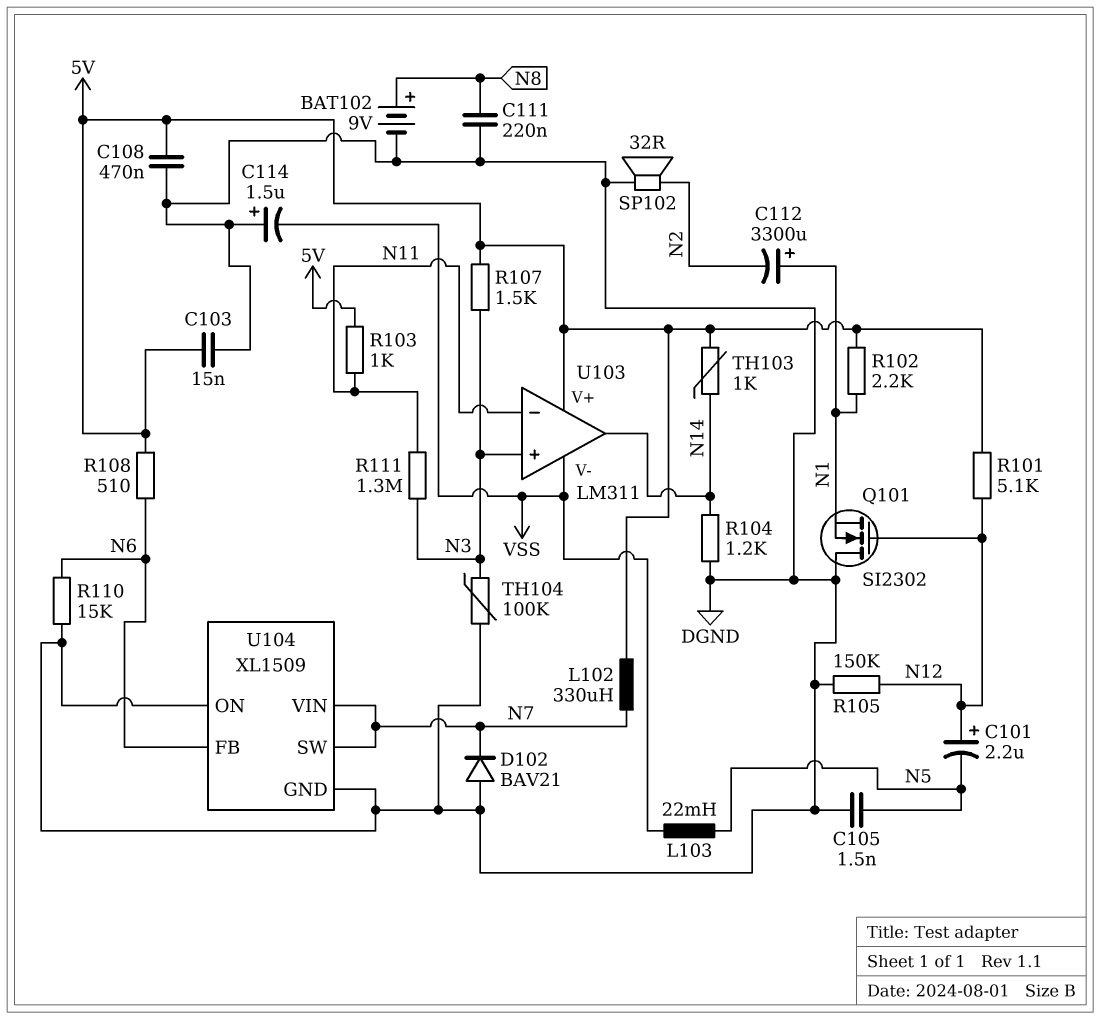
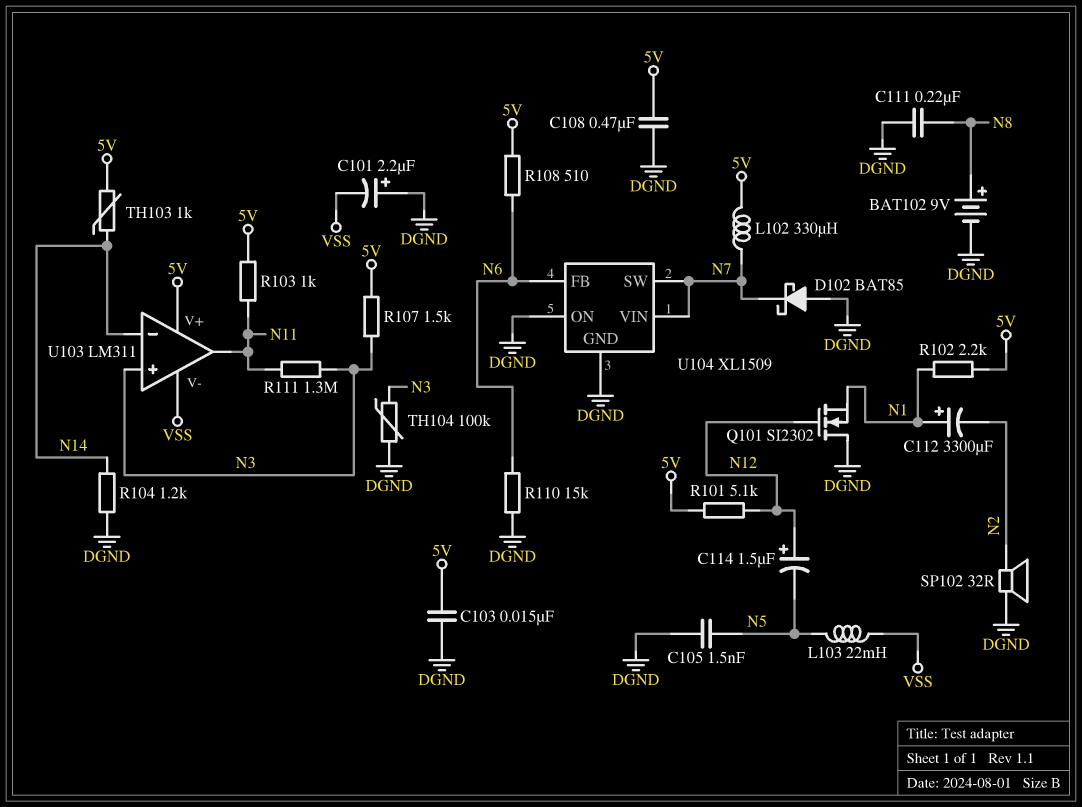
C101: 2.2uF (plus N12, minus N5) -> 2.2uF (plus DGND, minus VSS)
C114: 1.5uF (plus DGND, minus VSS) -> 1.5uF (plus N12, minus N5)
D102: diode BAV21 (A DGND, K N7) -> schottky BAT85 (A DGND, K N7)
R105: 150k (DGND, N12) -> none
U103 pin in-: N11 -> N14
U103 pin out: N14 -> N11

